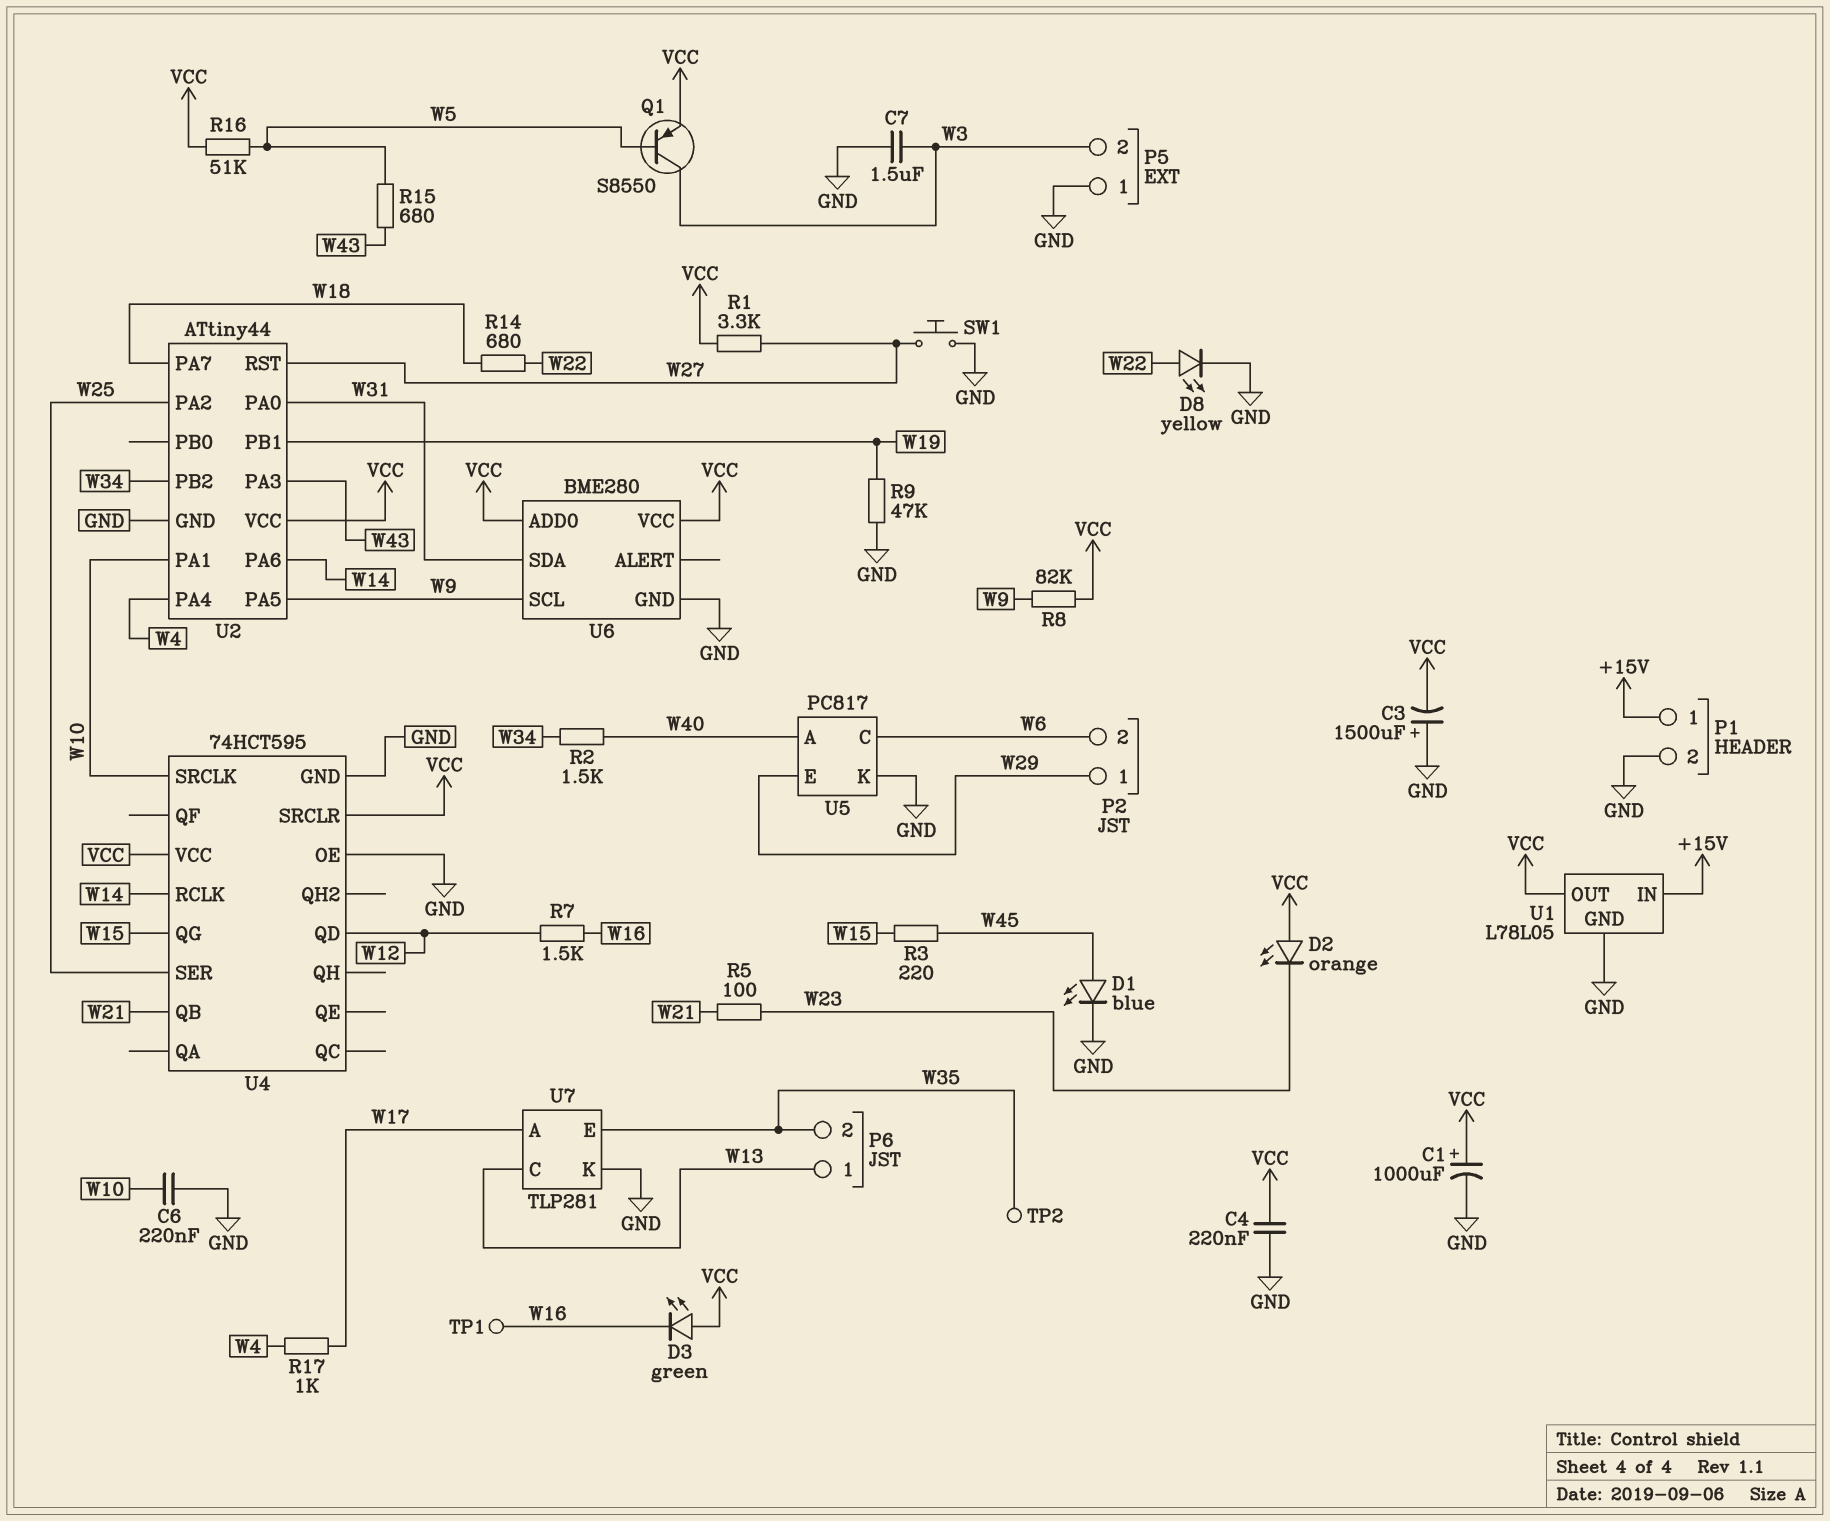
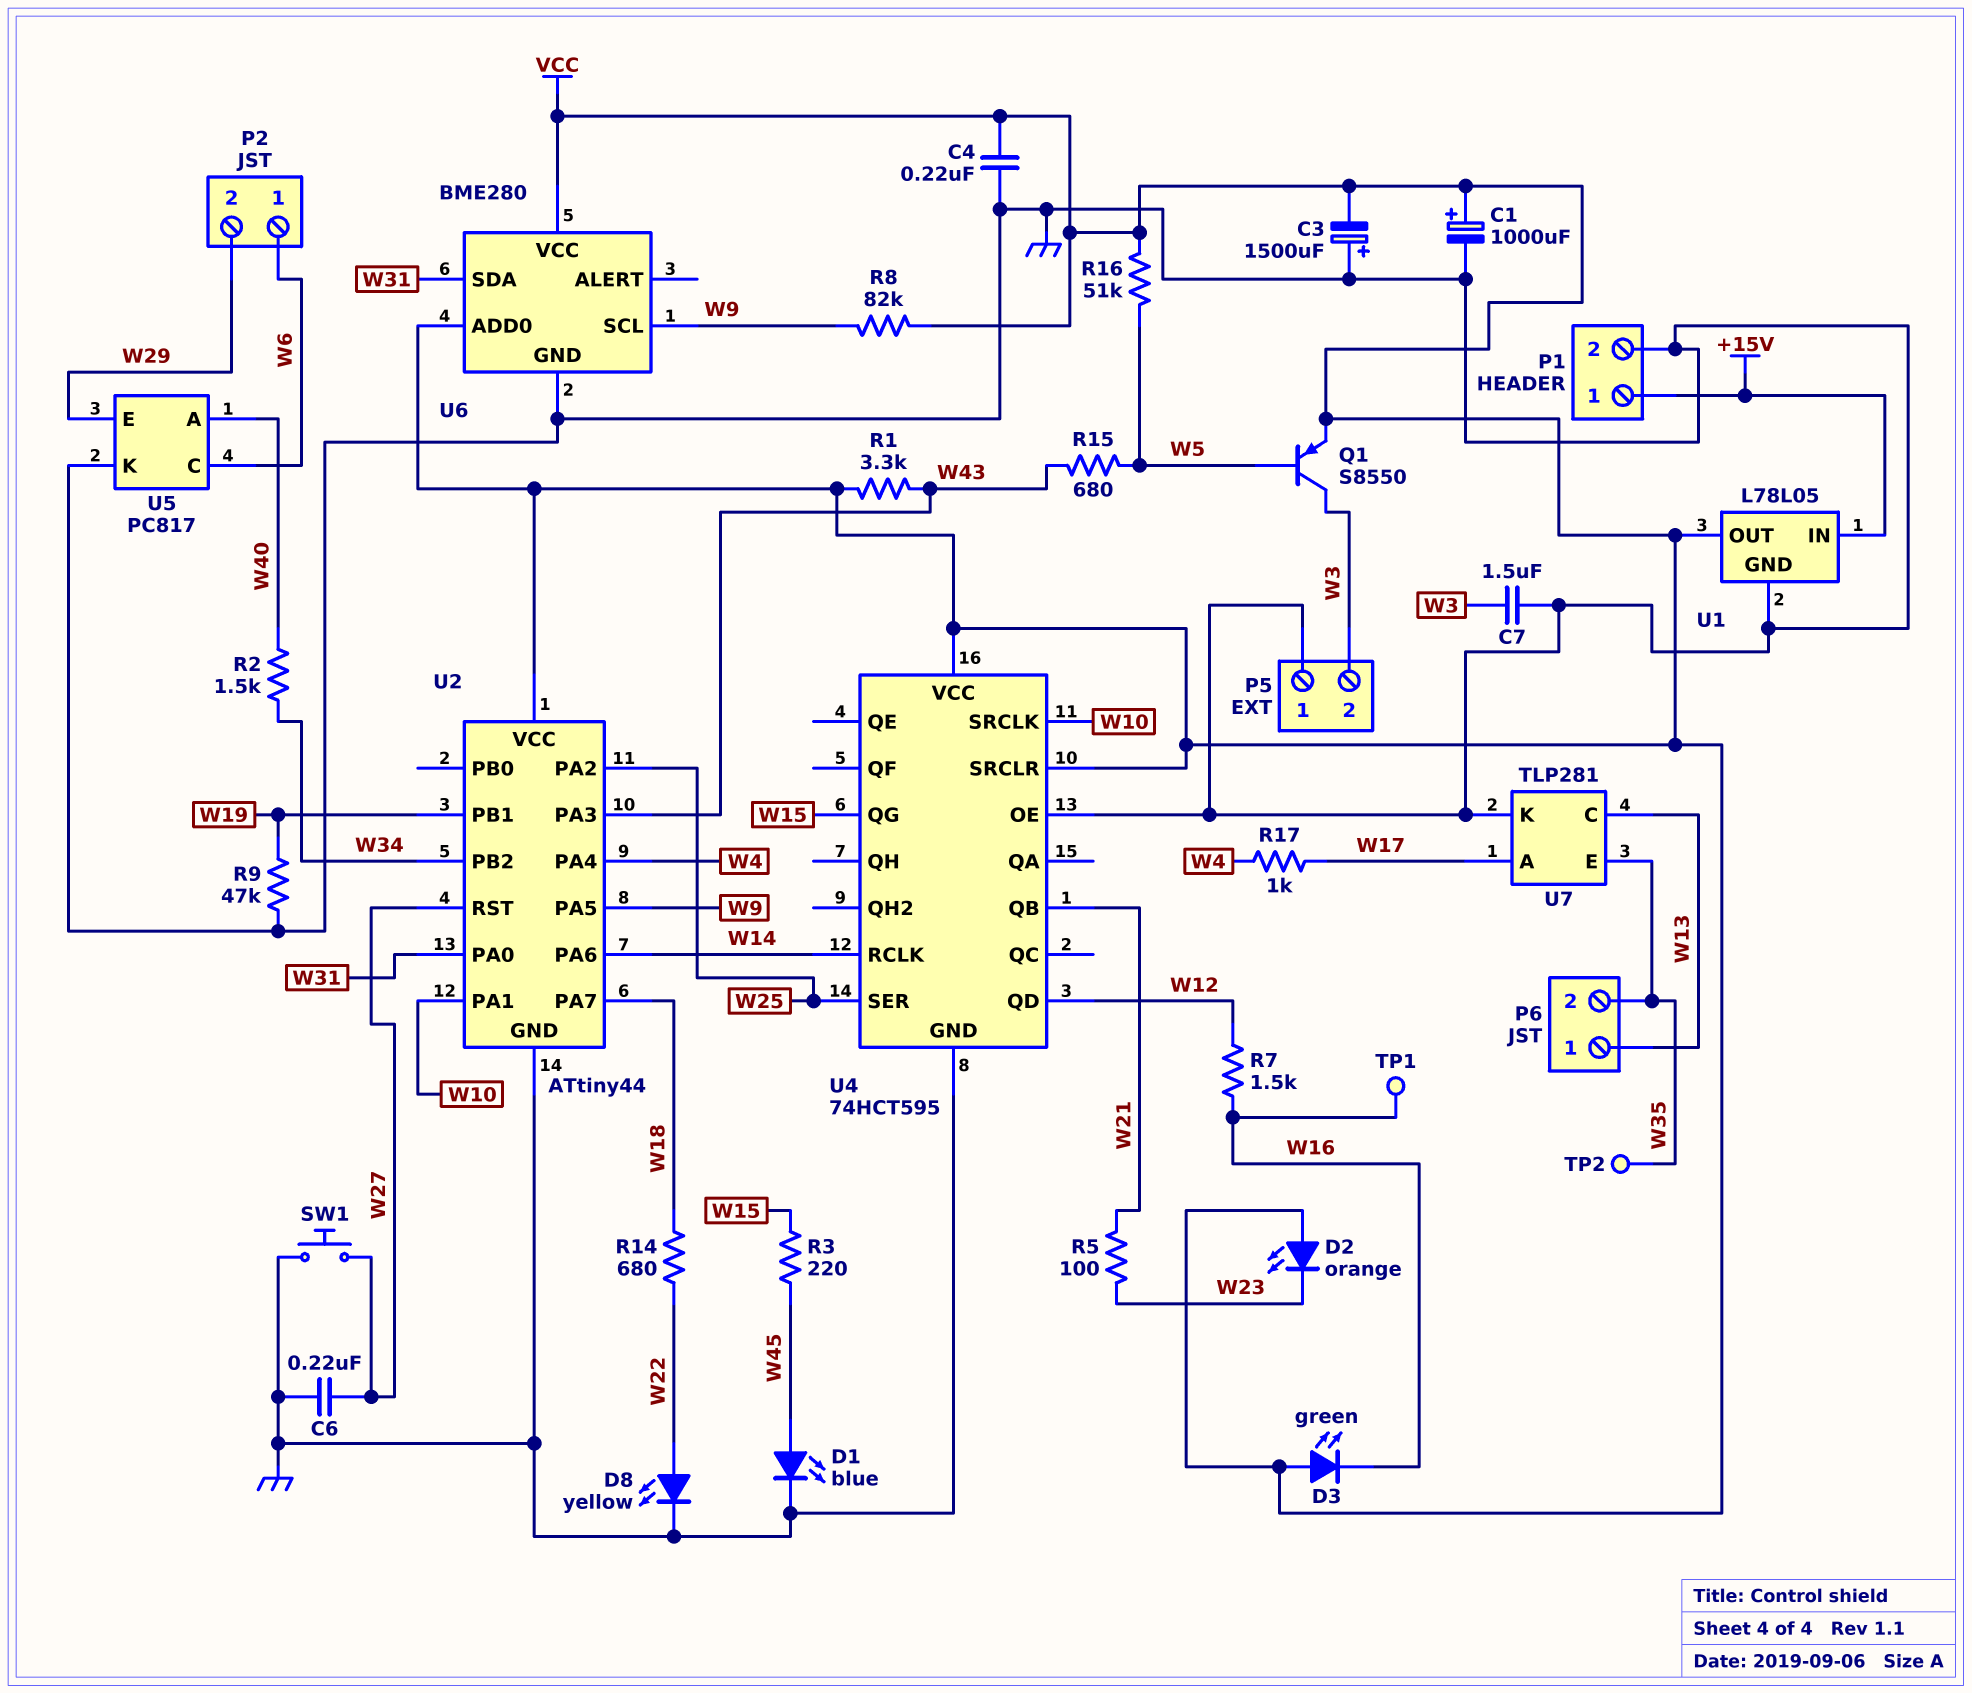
C6: 220nF (GND, W10) -> 220nF (GND, W27)
P2 pin 1: W29 -> W6
P2 pin 2: W6 -> W29
R1: 3.3k (VCC, W27) -> 3.3k (VCC, W43)

